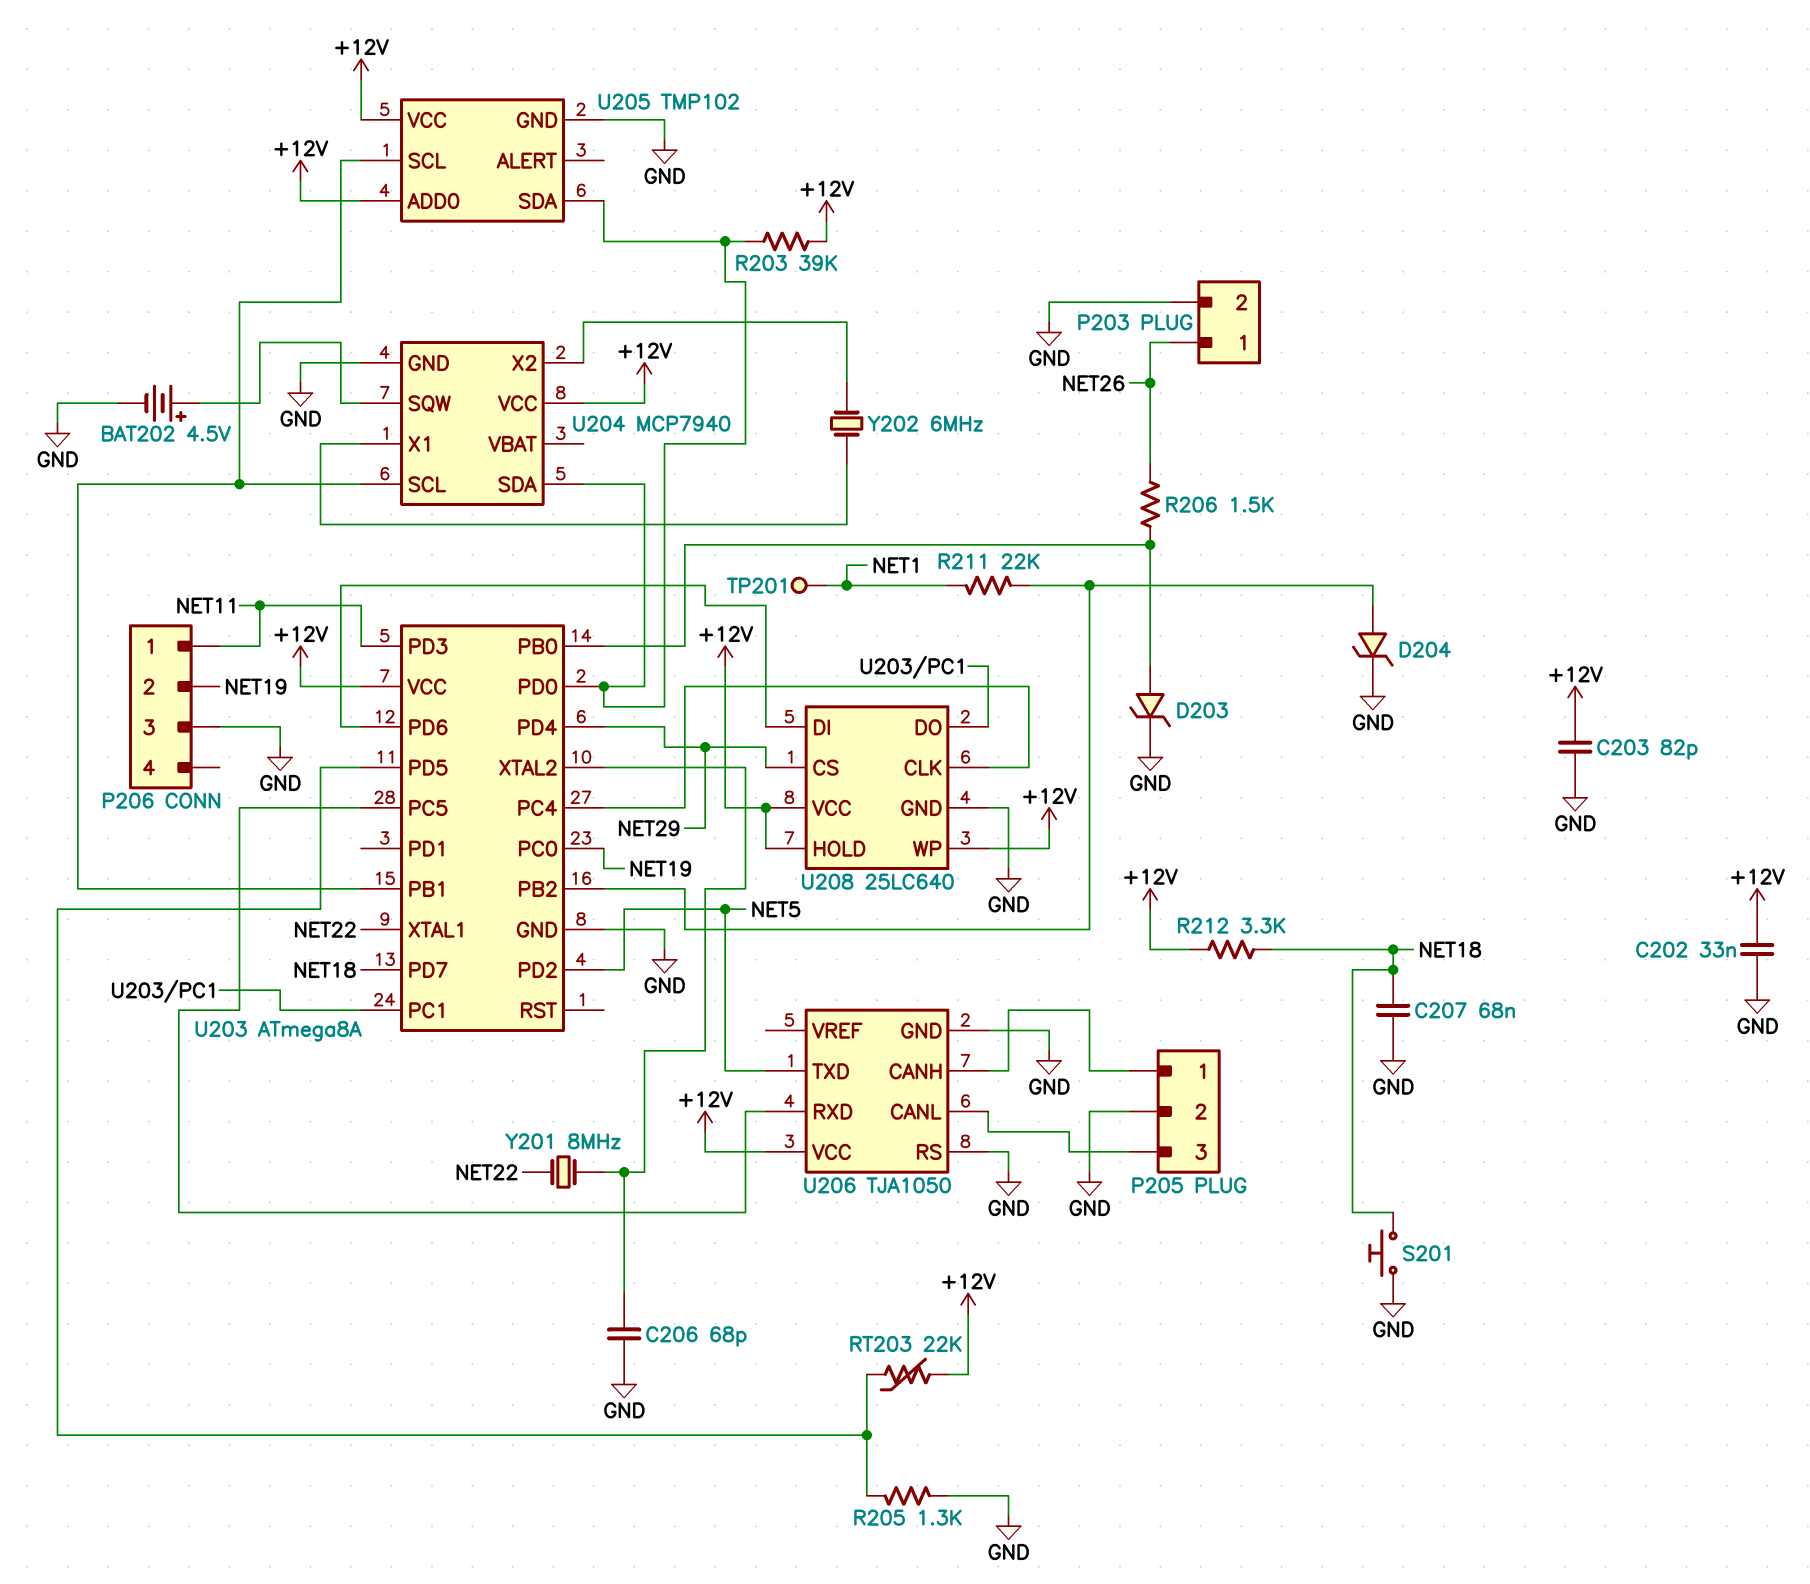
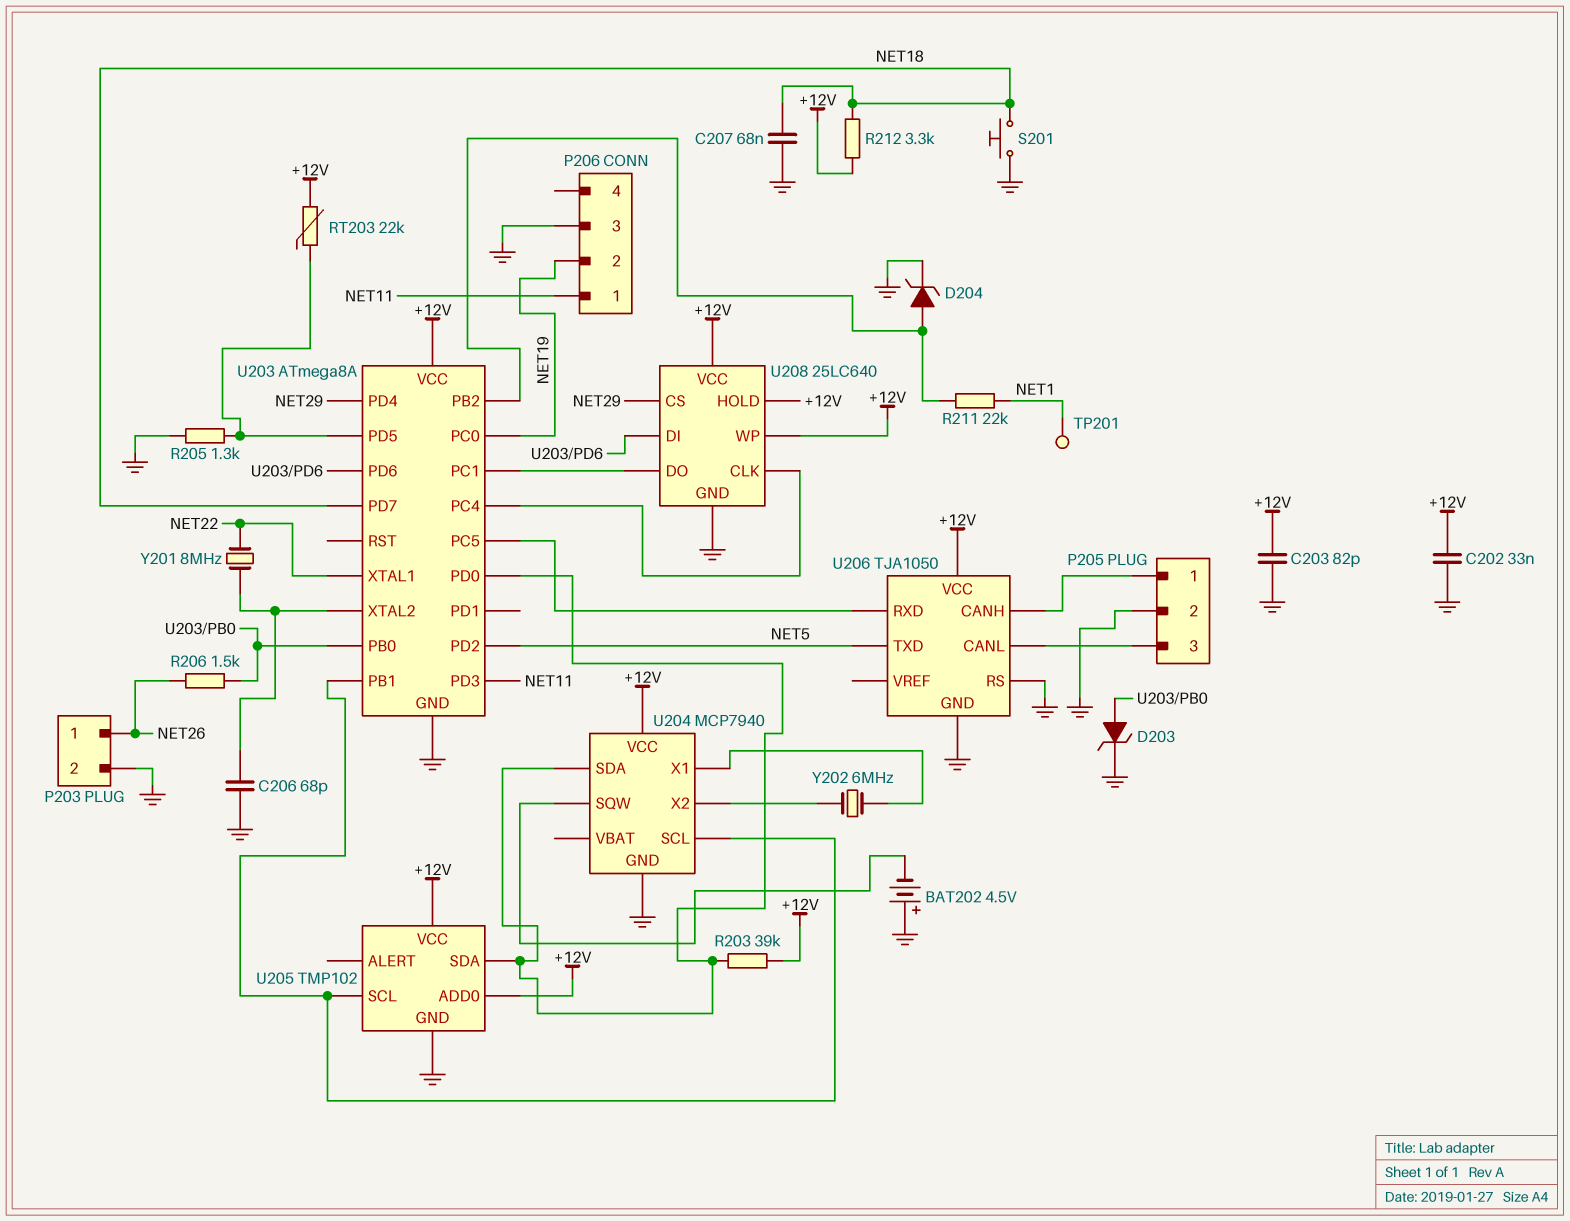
BAT202: 4.5V (plus U204/SQW, minus GND) -> 4.5V (plus GND, minus U204/SQW)

